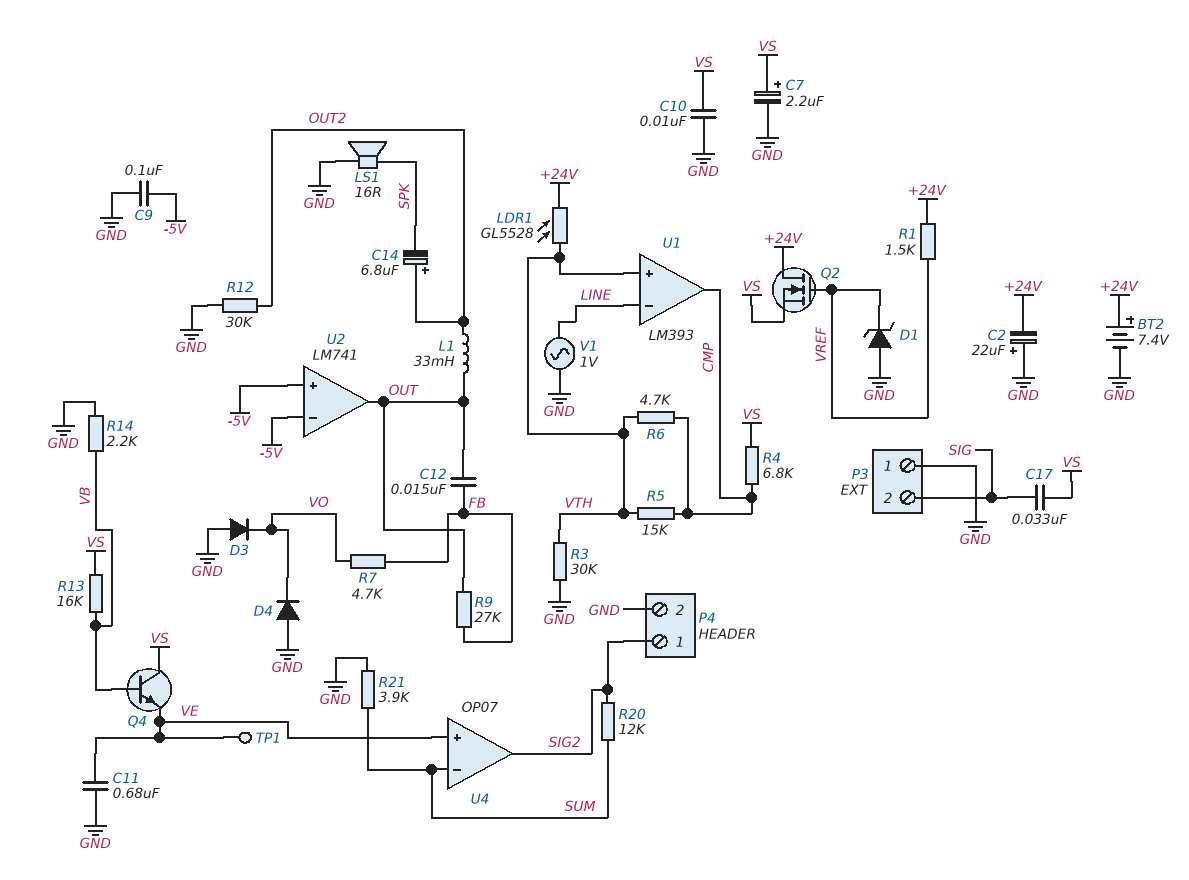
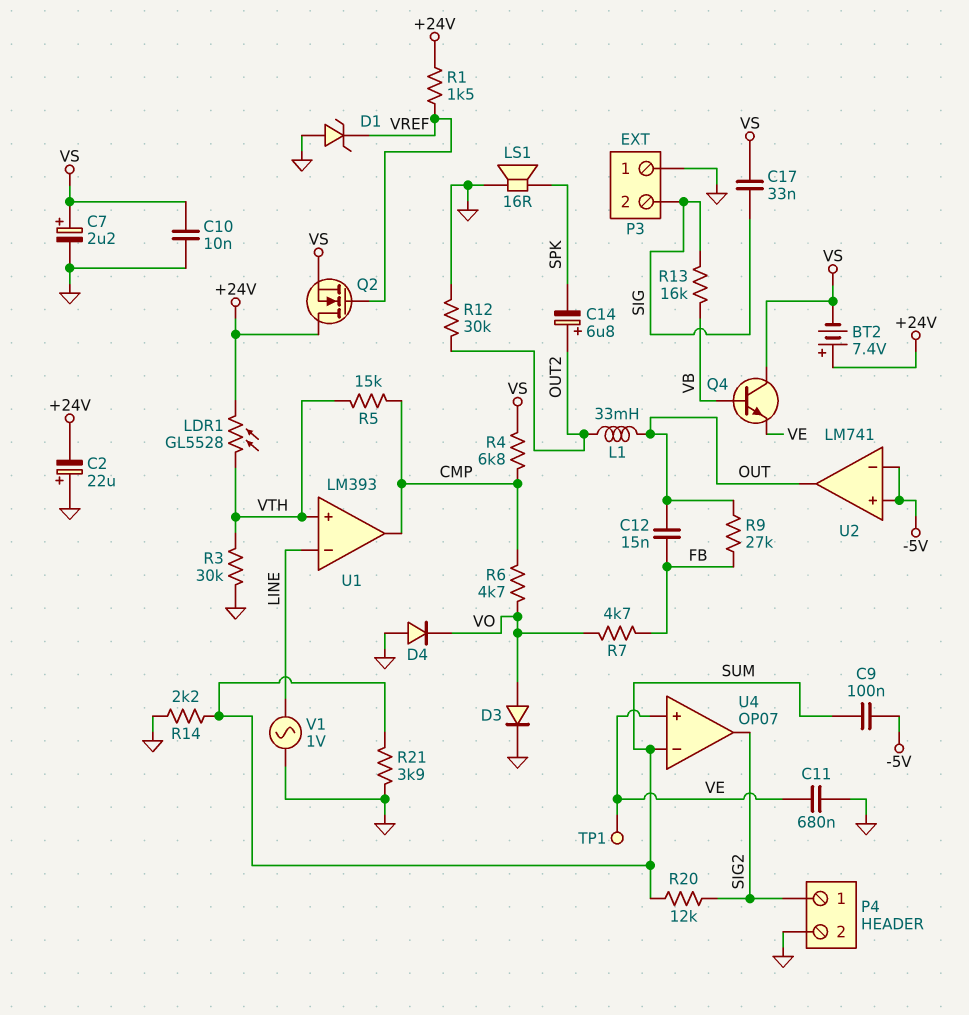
BT2: 7.4V (plus +24V, minus GND) -> 7.4V (plus +24V, minus VS)
C9: 100nF (-5V, GND) -> 100nF (-5V, SUM)
D3: diode (A GND, K VO) -> diode (A VO, K GND)
R6: 4.7k (CMP, VTH) -> 4.7k (CMP, VO)
R13: 16k (VB, VS) -> 16k (SIG, VB)
R14: 2.2k (GND, VB) -> 2.2k (GND, SUM)

